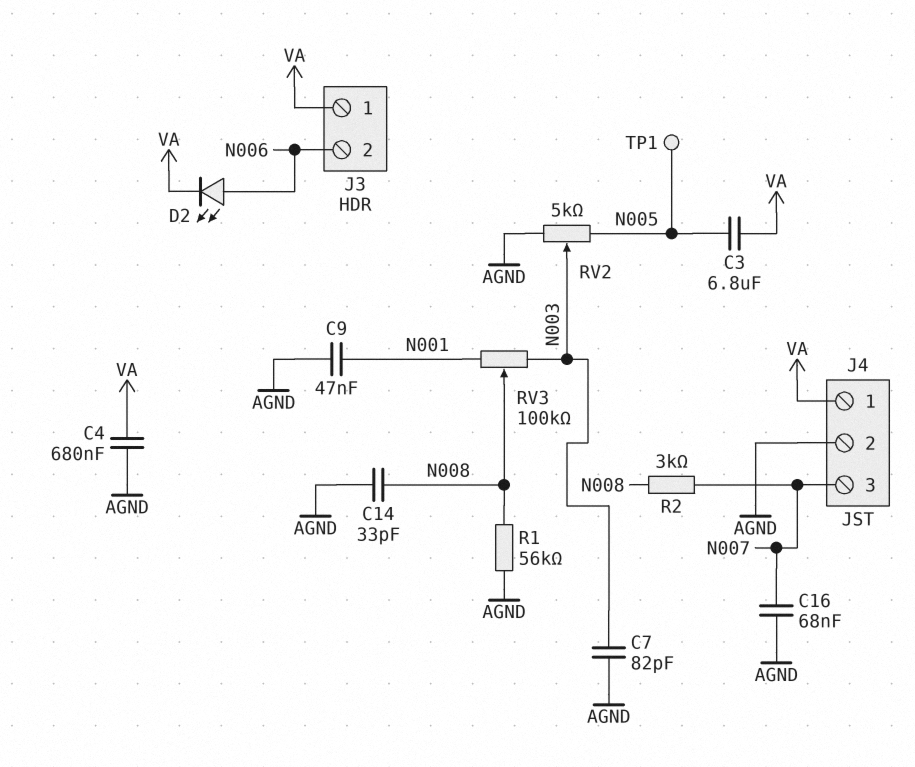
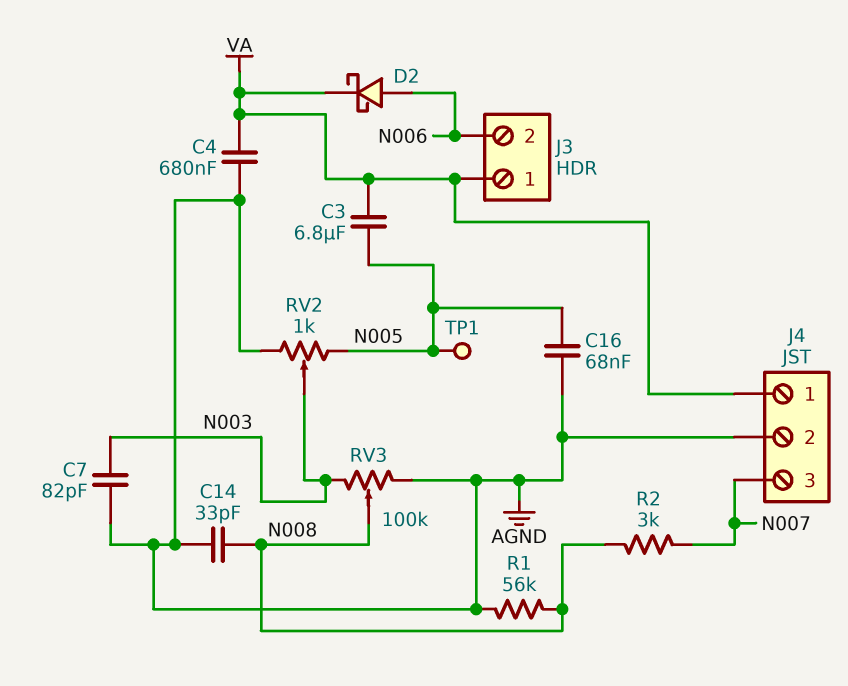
C9: 47nF (AGND, N001) -> none
C16: 68nF (AGND, N007) -> 68nF (AGND, N005)
D2: LED (A N006, K VA) -> schottky (A N006, K VA)
RV2: 5k (AGND, N005, wiper N003) -> 1k (AGND, N005, wiper N003)
RV3: 100k (N001, N003, wiper N008) -> 100k (AGND, N003, wiper N008)

